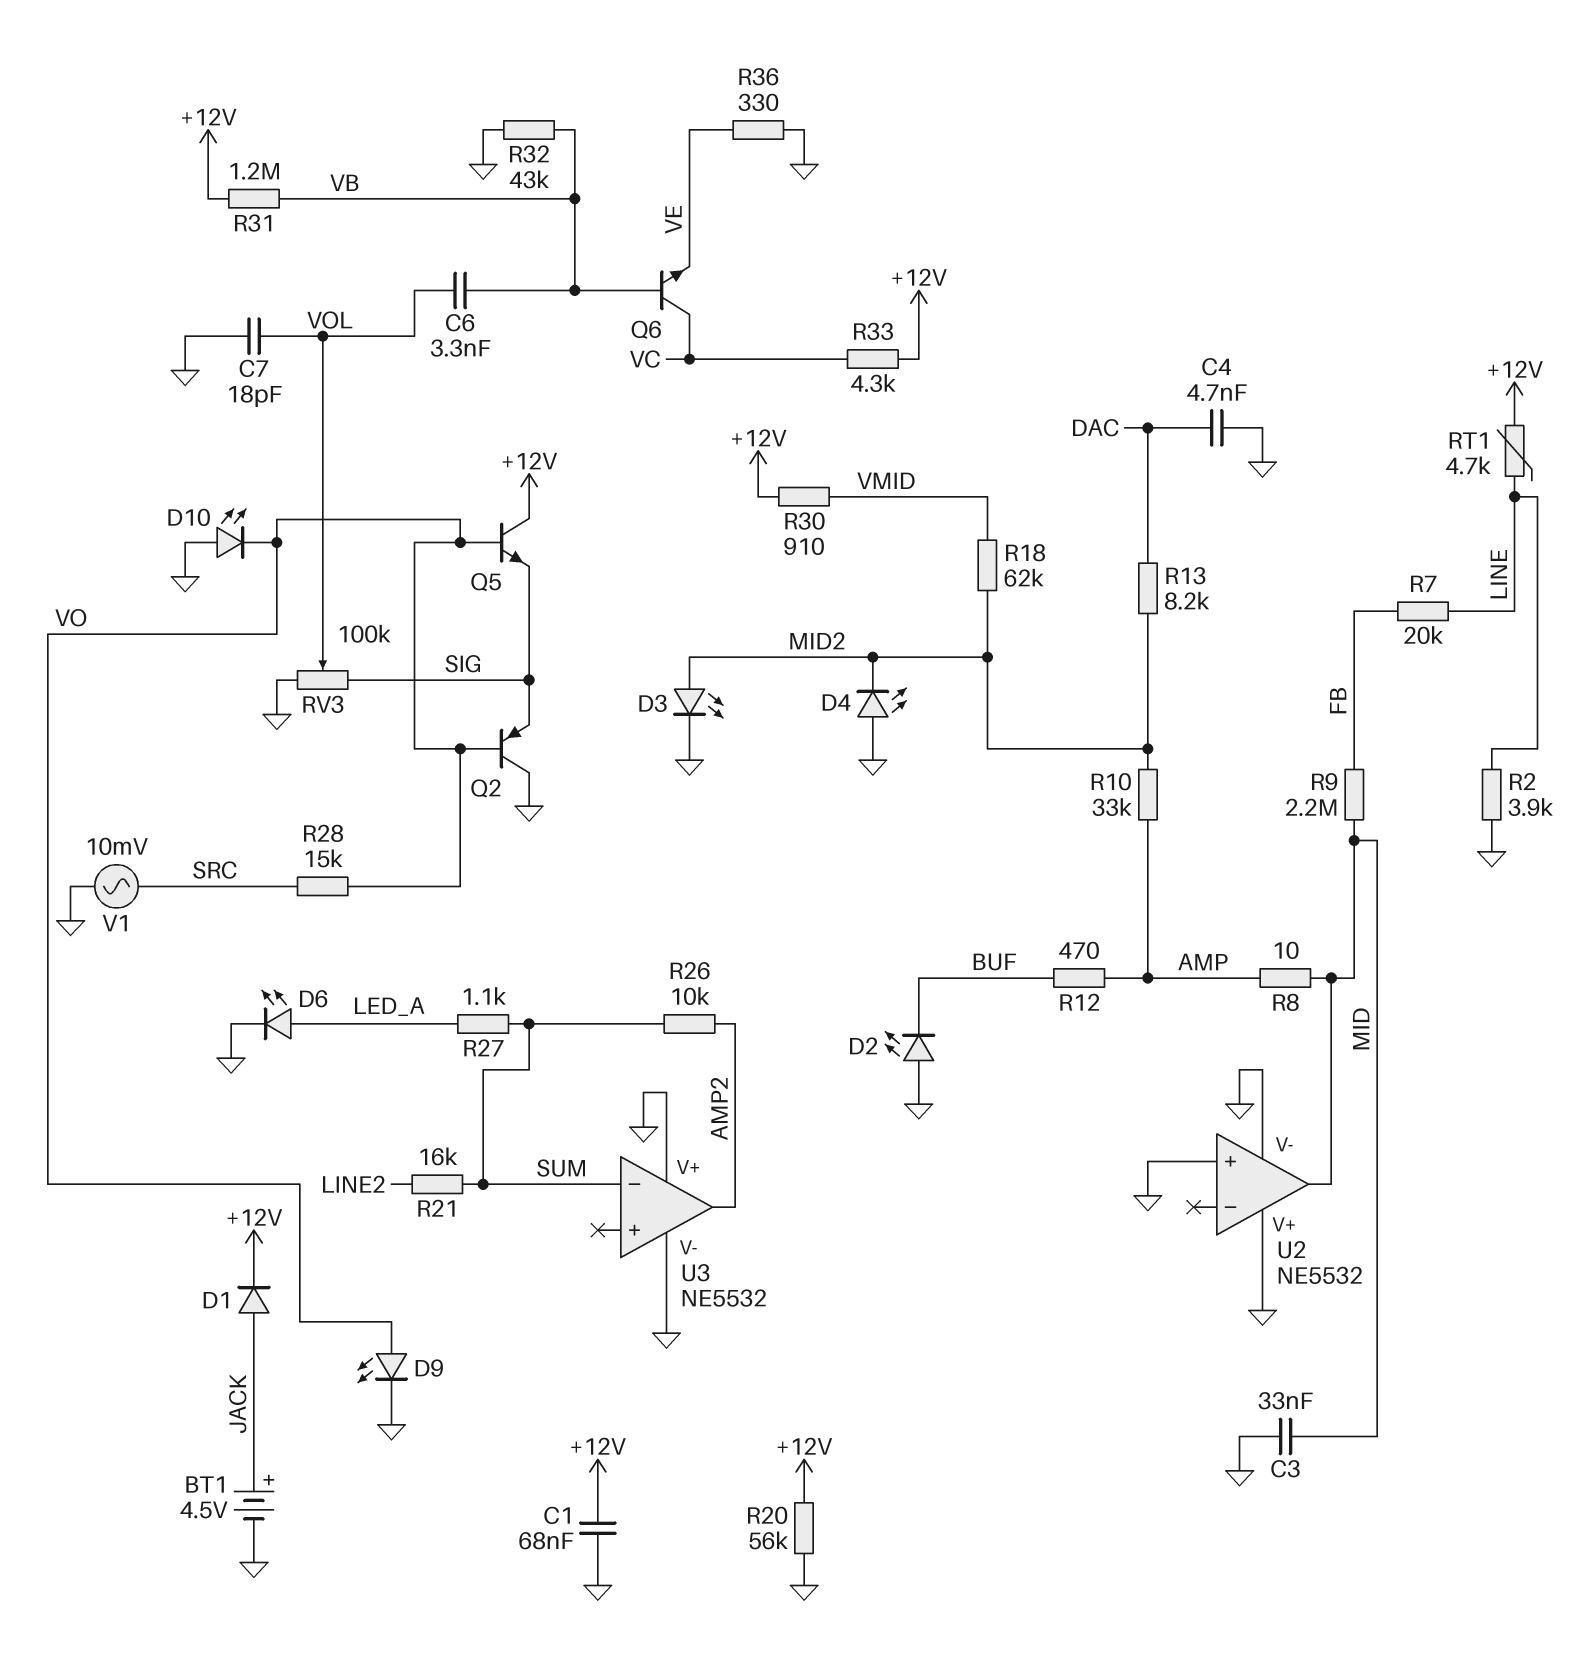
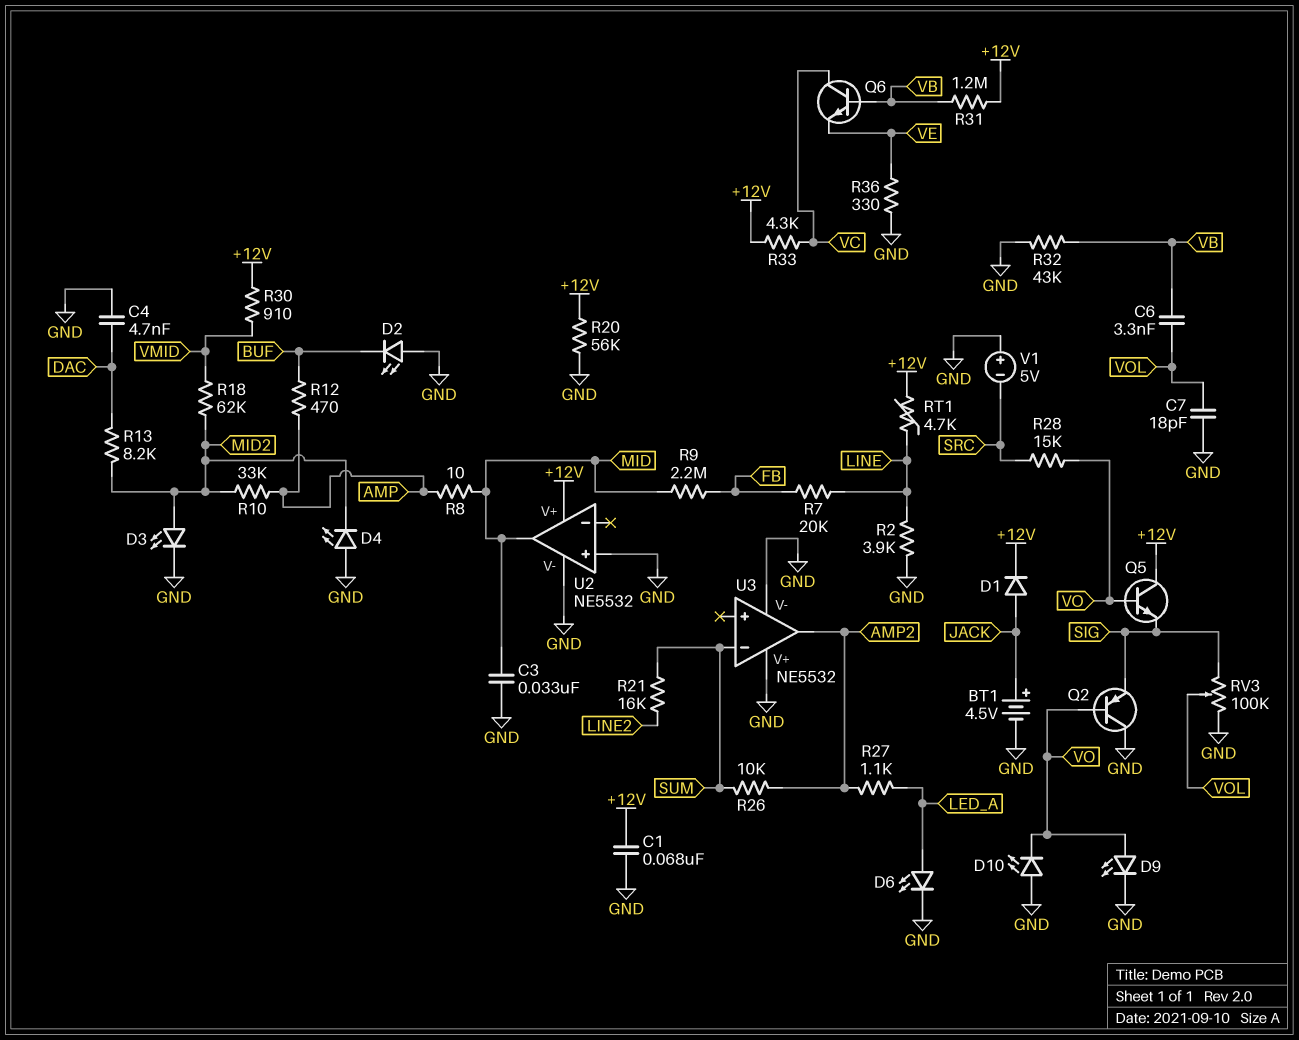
R27: 1.1k (LED_A, SUM) -> 1.1k (AMP2, LED_A)
U2 pin V+: GND -> +12V
V1: AC 10mV (GND, SRC) -> 5V (plus GND, minus SRC)

